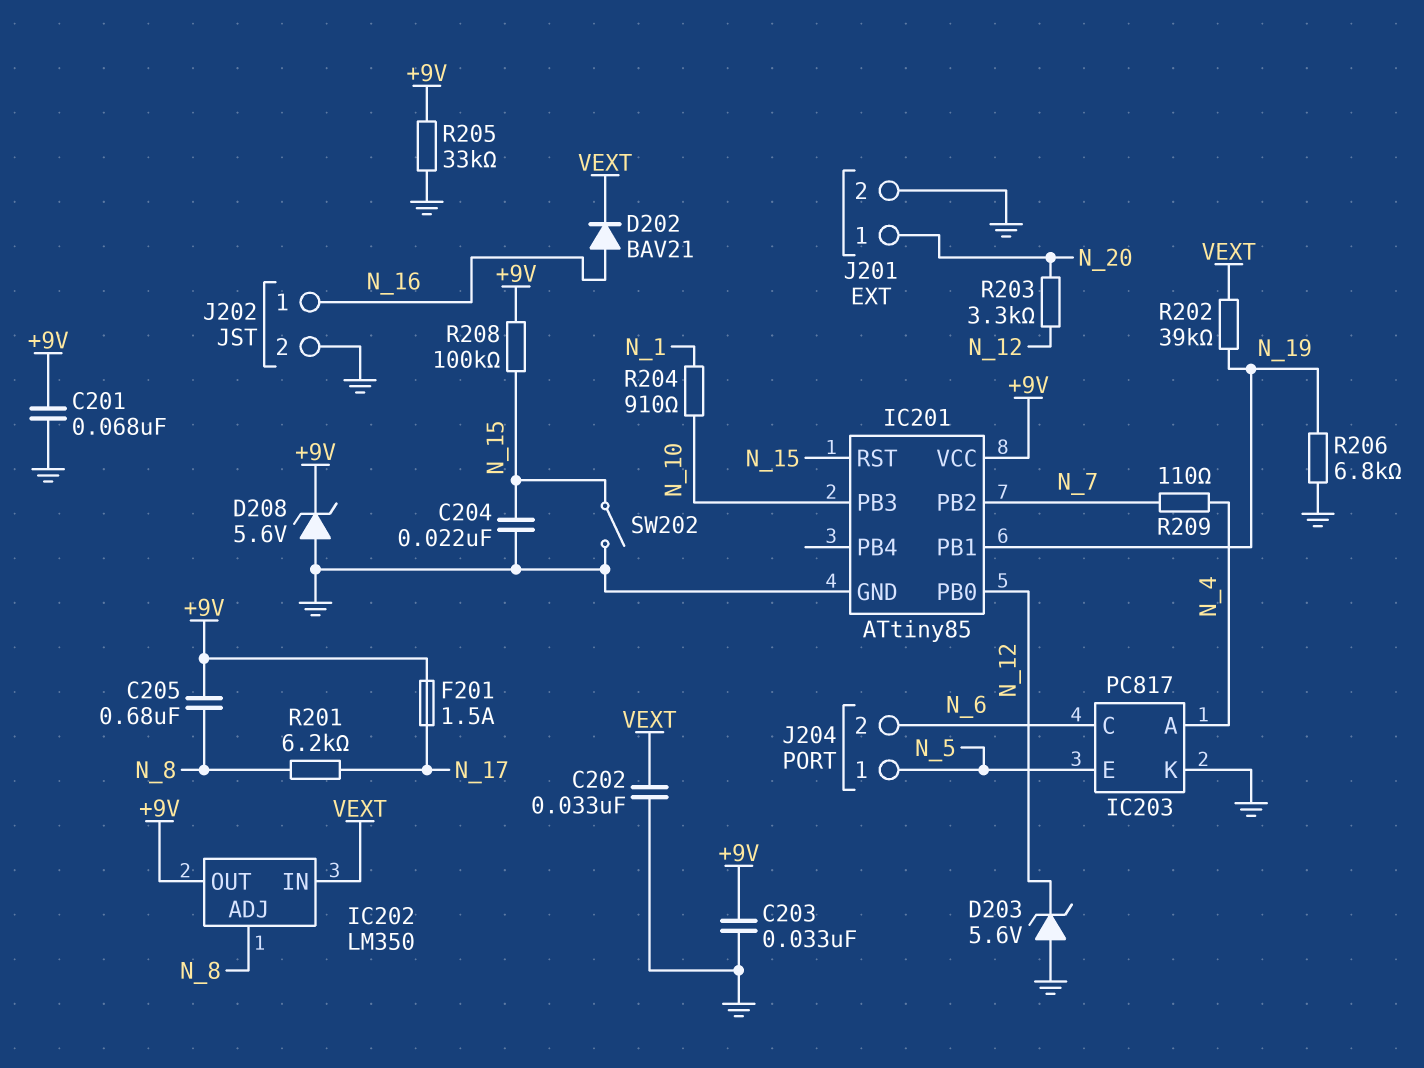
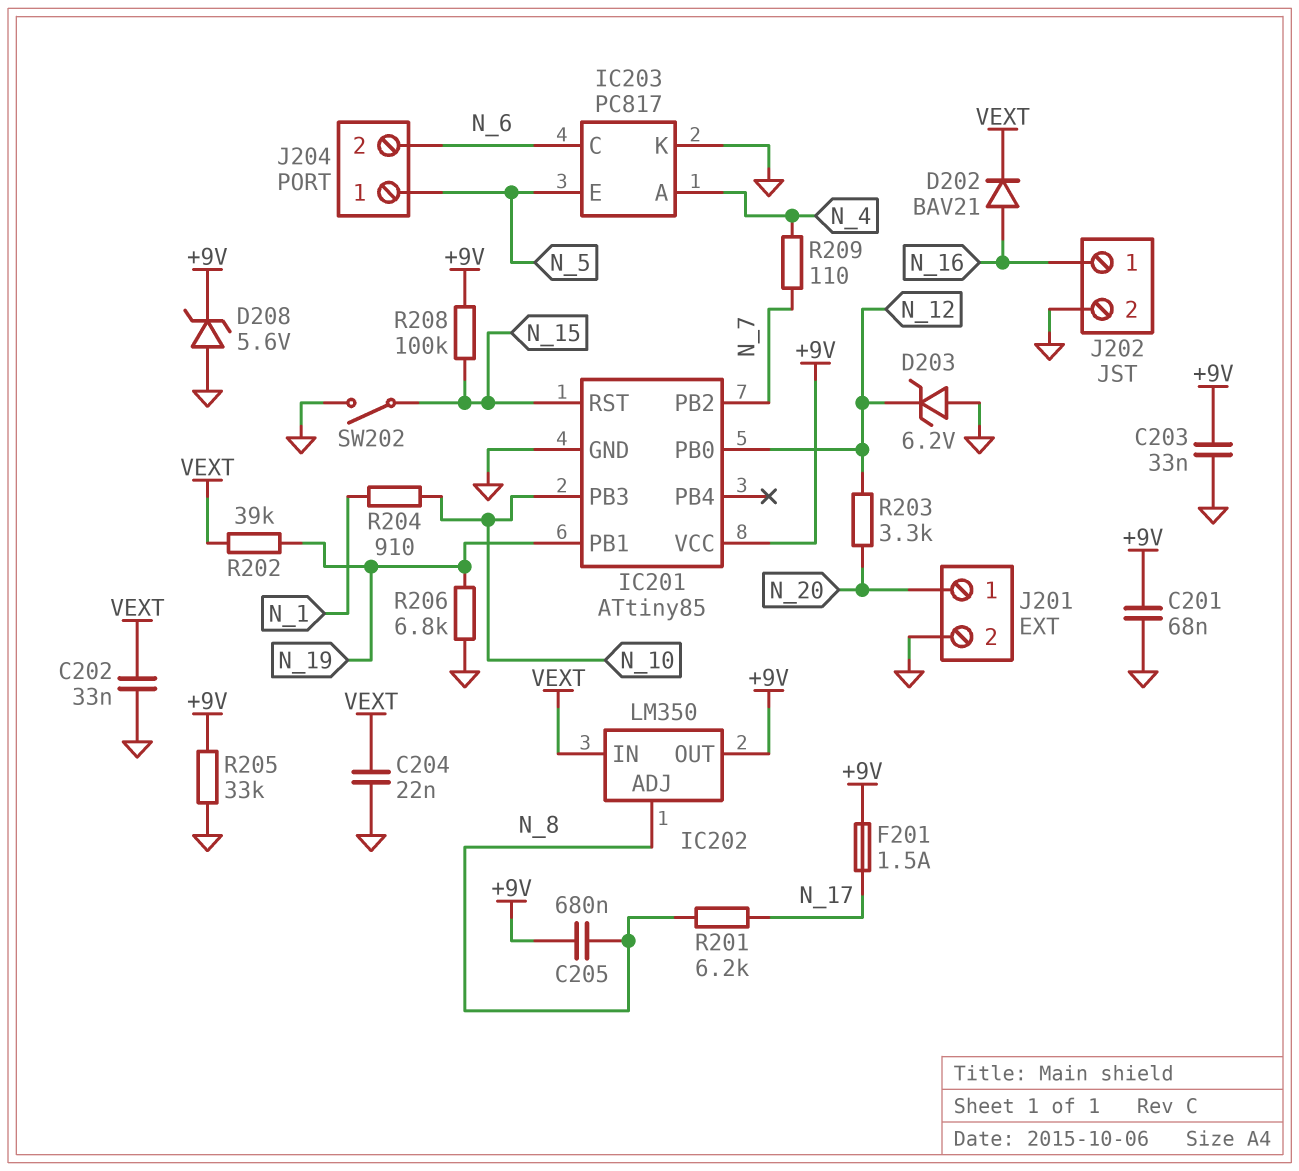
C204: 22nF (GND, N_15) -> 22nF (GND, VEXT)
D203: zener 5.6V (A GND, K N_12) -> zener 6.2V (A GND, K N_12)

